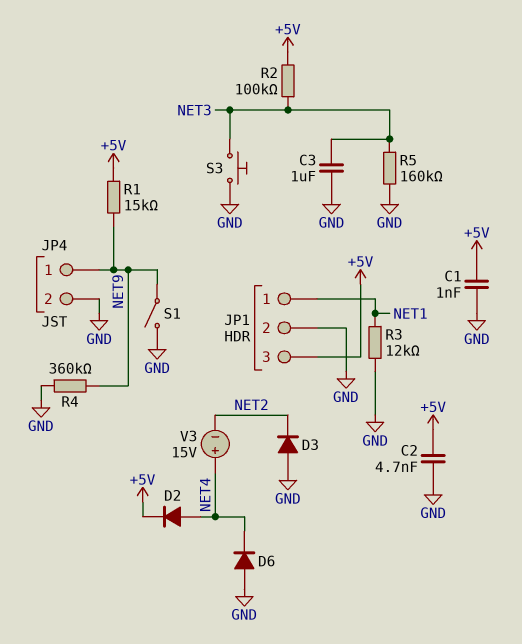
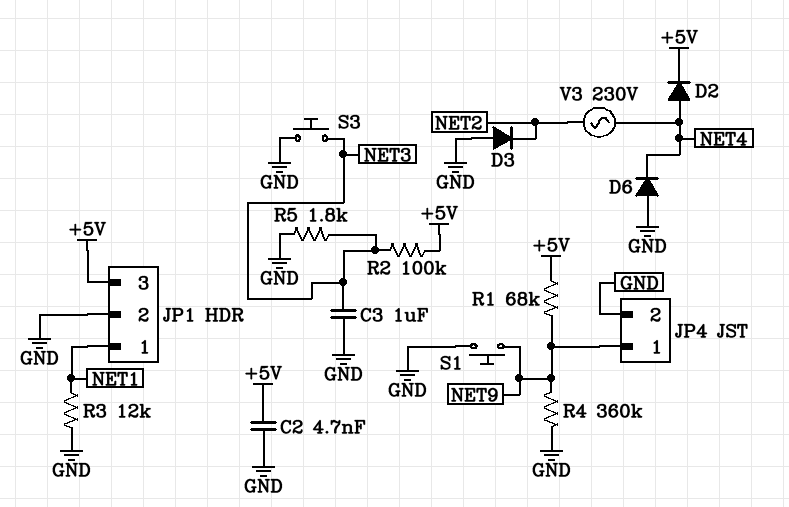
C1: 1nF (+5V, GND) -> none
R1: 15k (+5V, NET9) -> 68k (+5V, NET9)
R5: 160k (GND, NET3) -> 1.8k (GND, NET3)
S1: switch (GND, NET9) -> button (GND, NET9)
V3: 15V (plus NET4, minus NET2) -> AC 230V (NET2, NET4)

